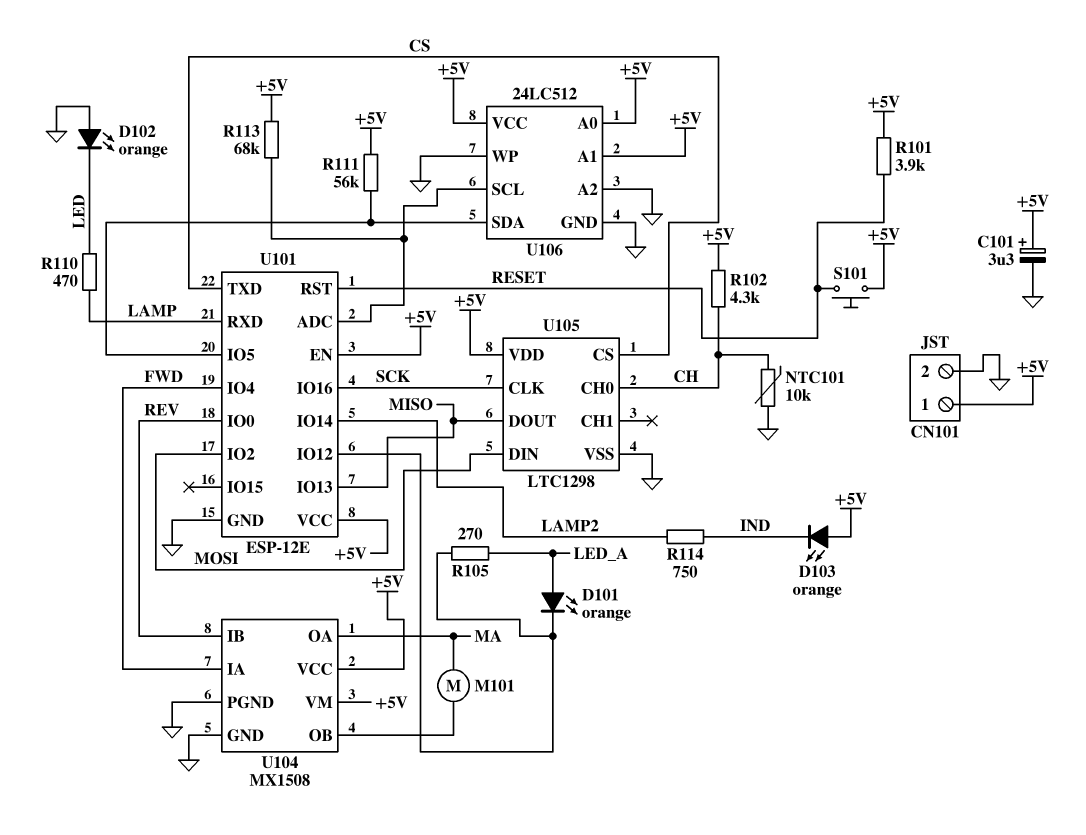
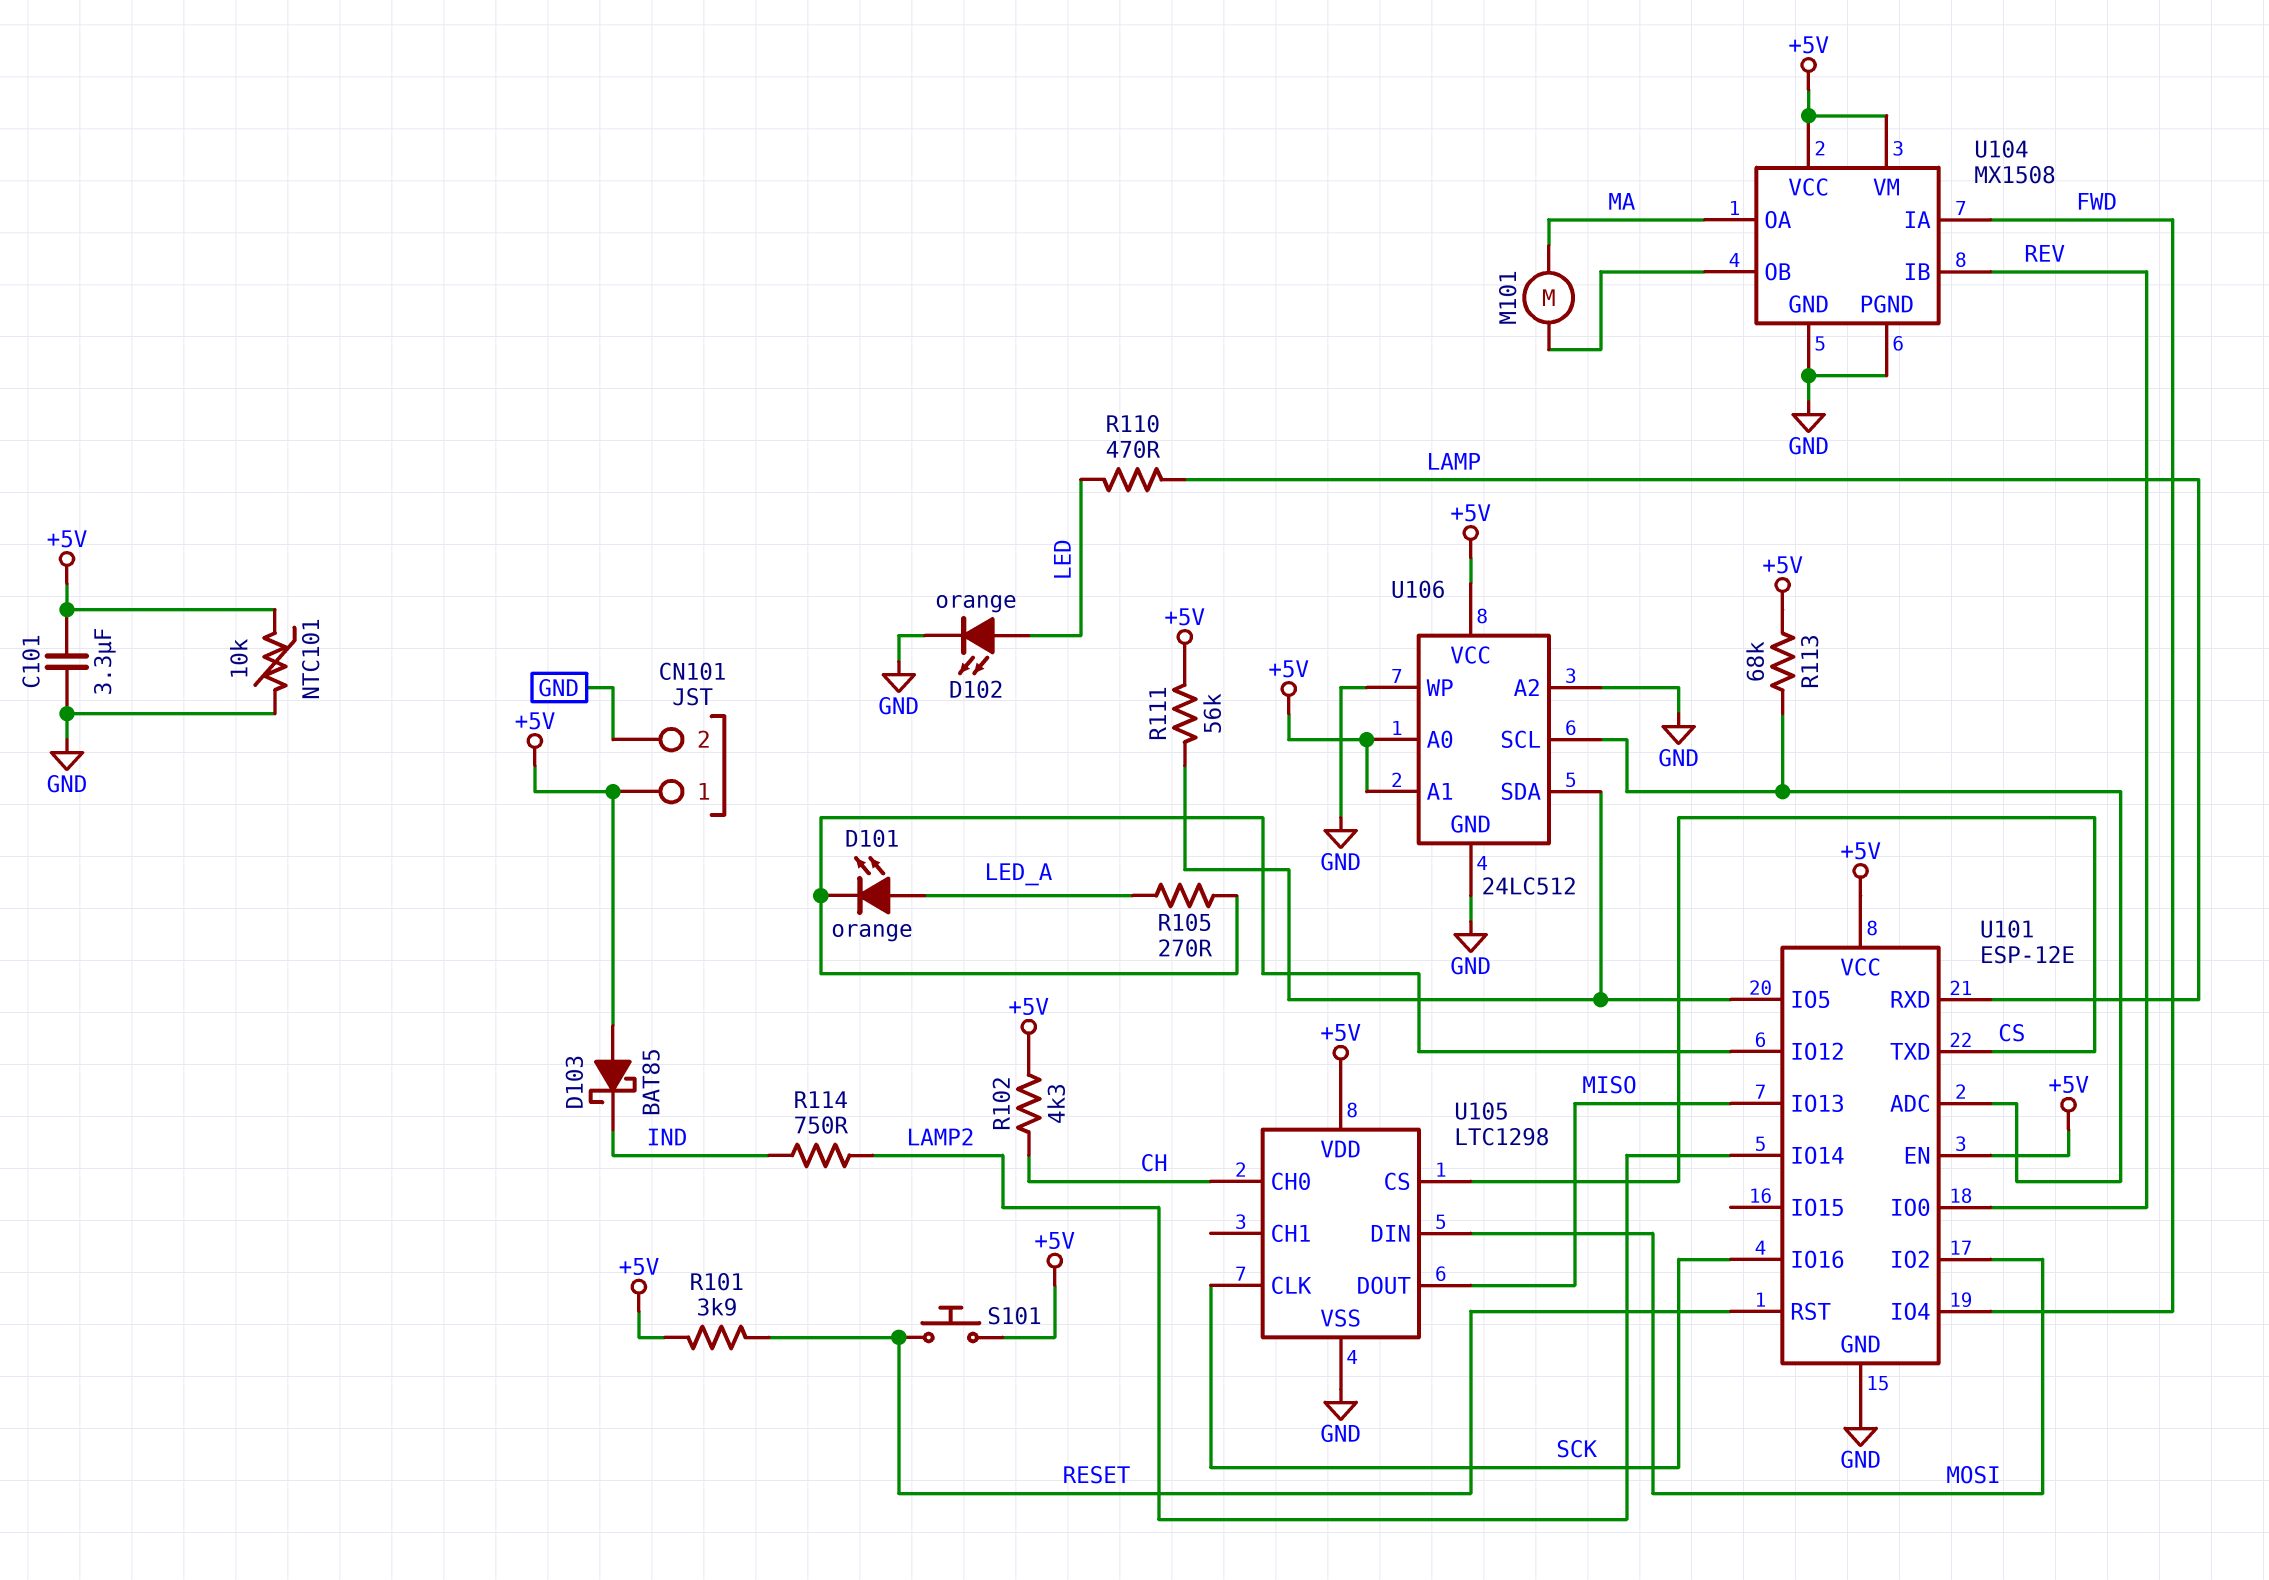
C101: 3.3uF (plus +5V, minus GND) -> 3.3uF (+5V, GND)
D102: LED orange (A GND, K LED) -> LED orange (A LED, K GND)
D103: LED orange (A +5V, K IND) -> schottky BAT85 (A +5V, K IND)
NTC101: 10k (CH, GND) -> 10k (+5V, GND)

